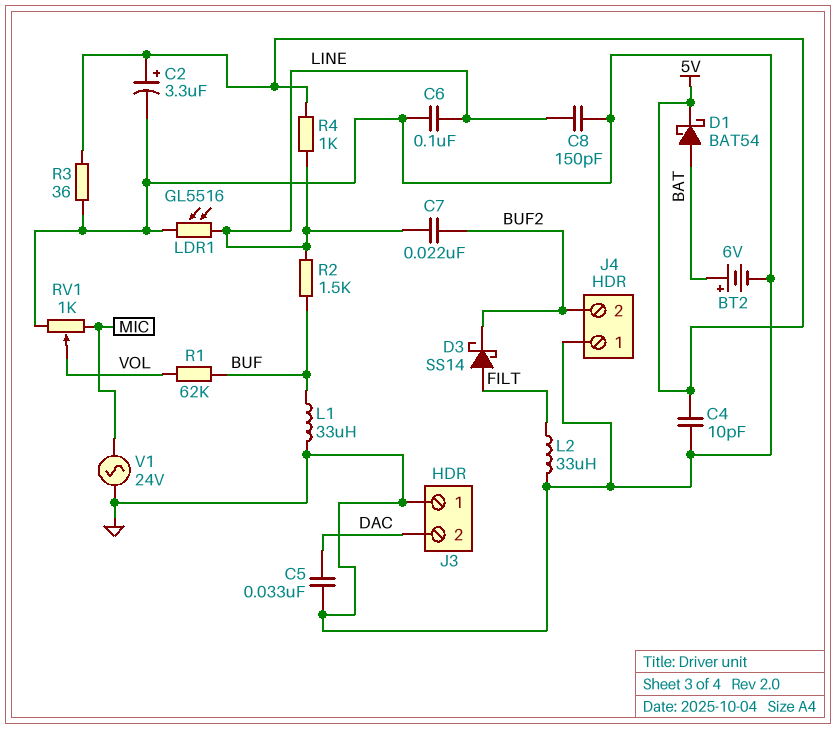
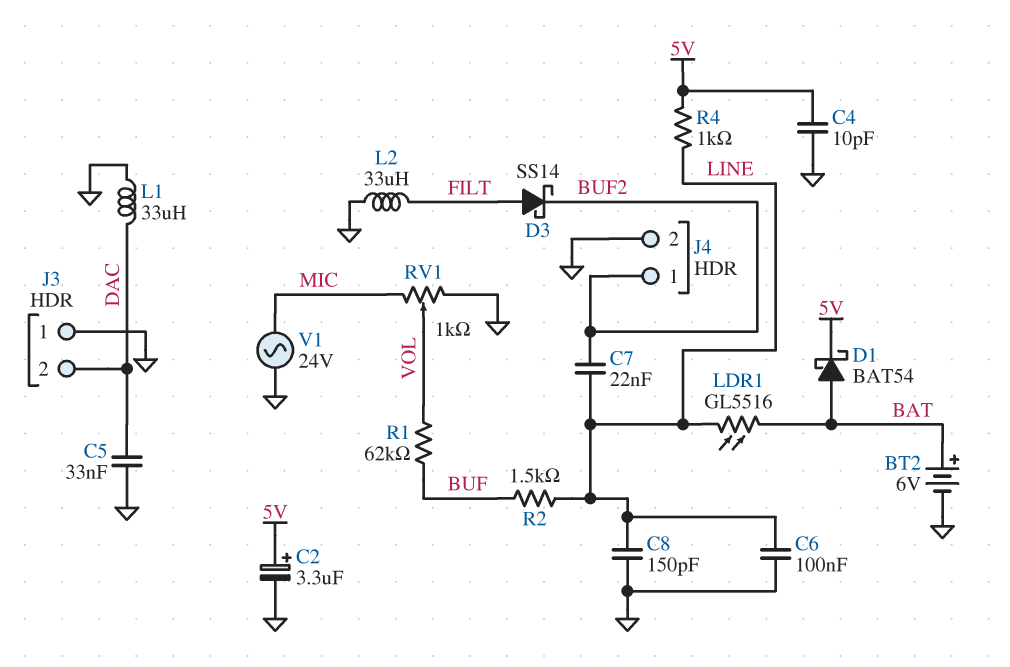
J4 pin 1: GND -> BUF2
J4 pin 2: BUF2 -> GND
L1: 33uH (BUF, GND) -> 33uH (DAC, GND)
LDR1: GL5516 (GND, LINE) -> GL5516 (BAT, LINE)
R3: 36 (5V, GND) -> none

